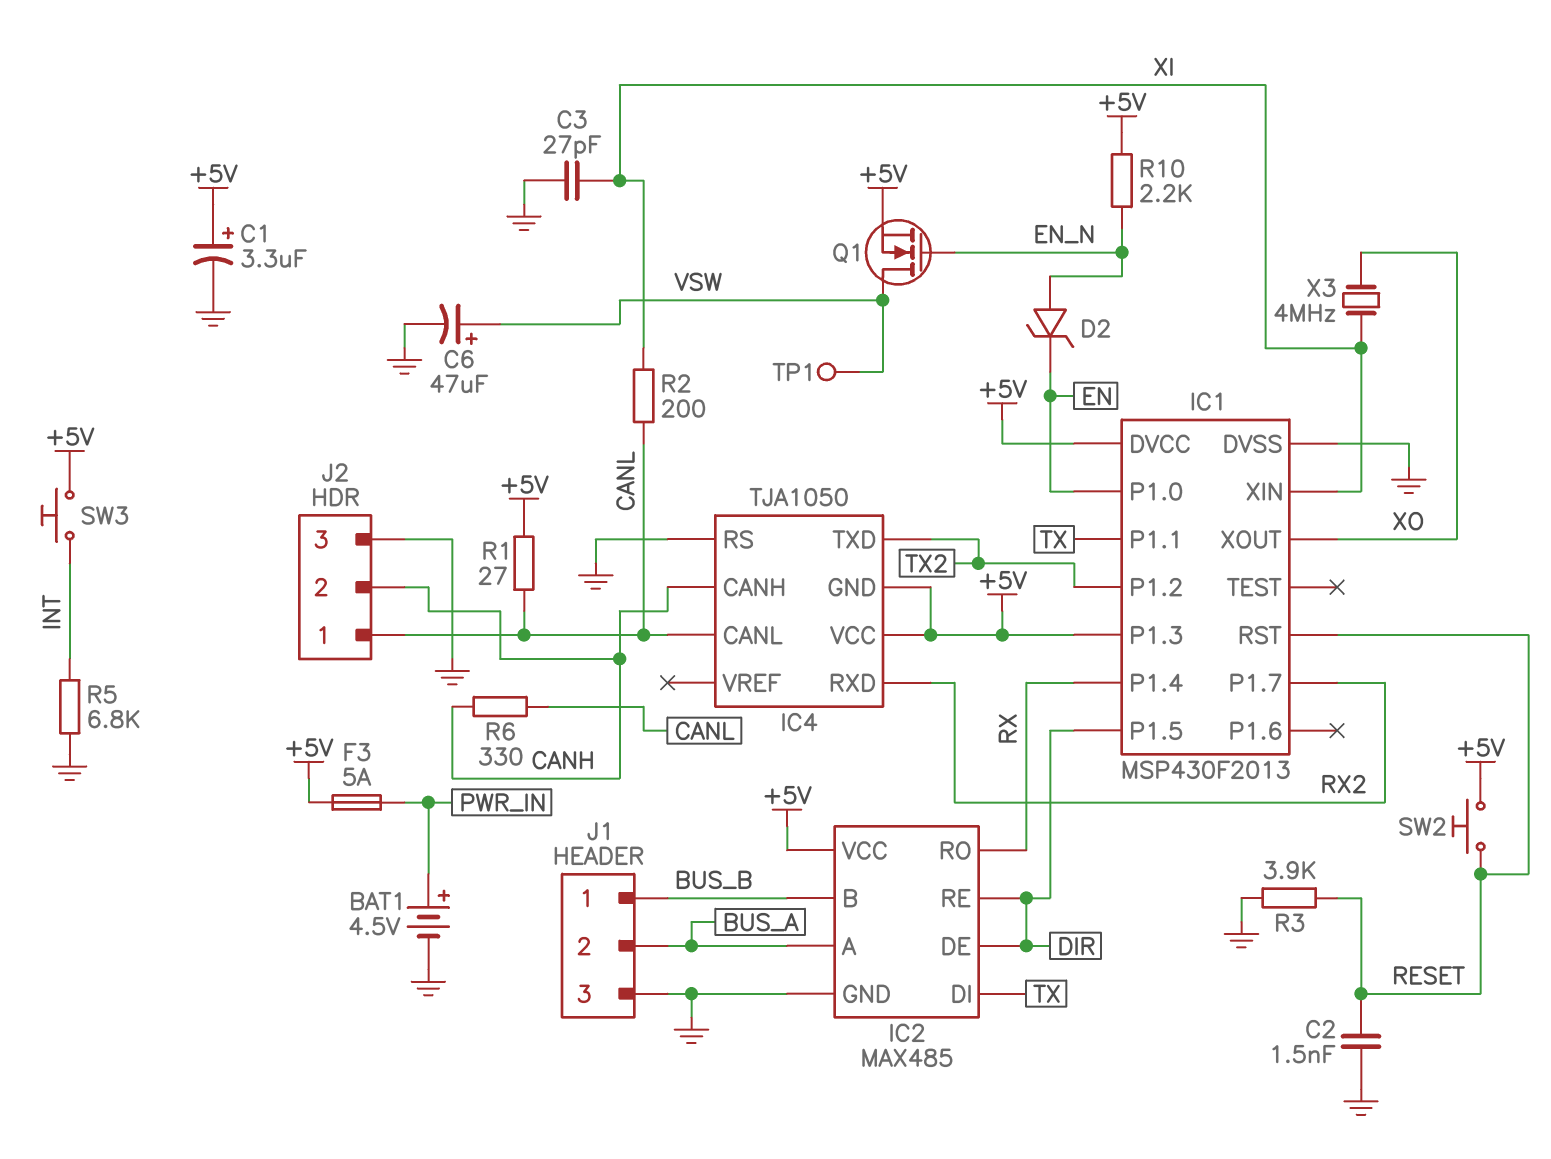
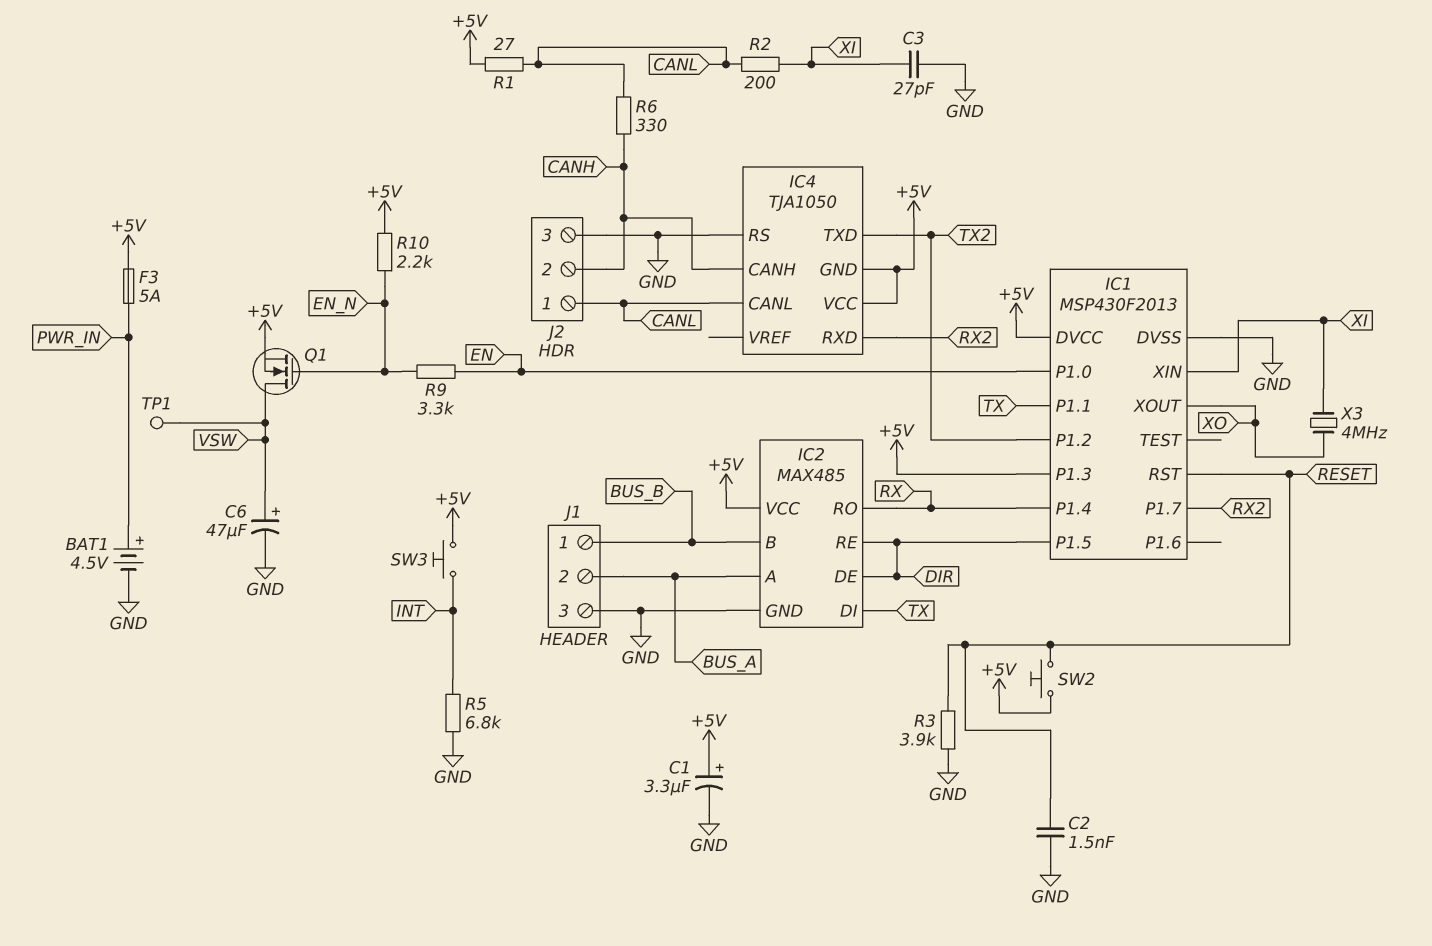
D2: zener (A EN_N, K EN) -> none
R9: none -> 3.3k (EN, EN_N)

